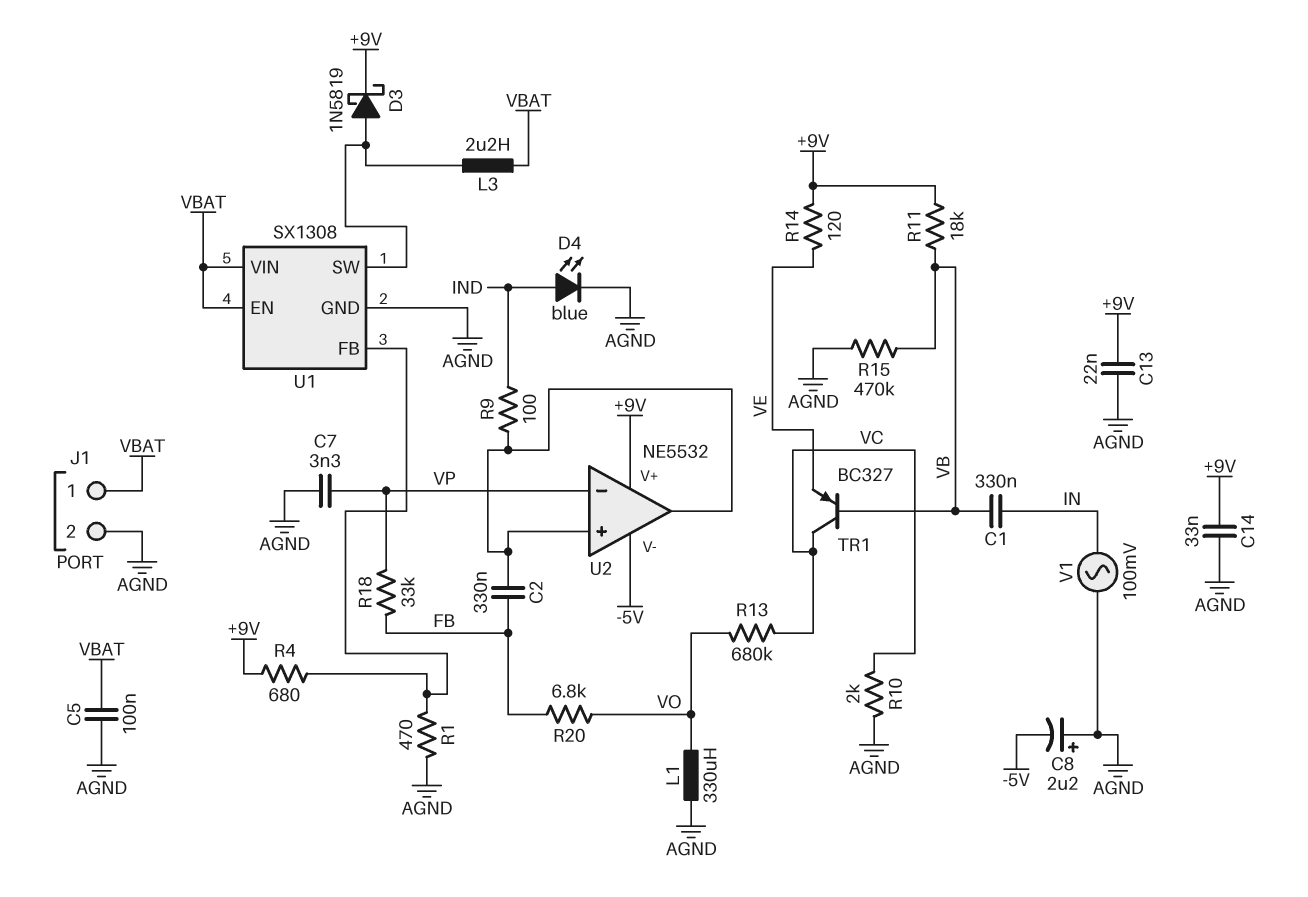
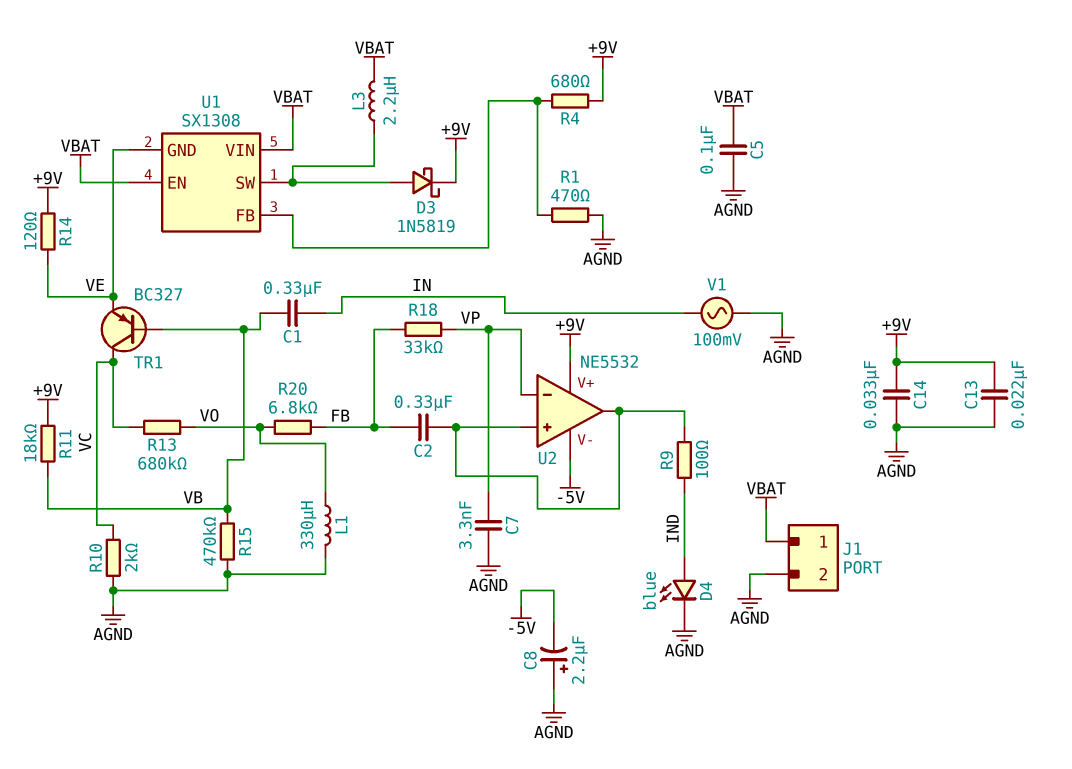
U1 pin GND: AGND -> VE

